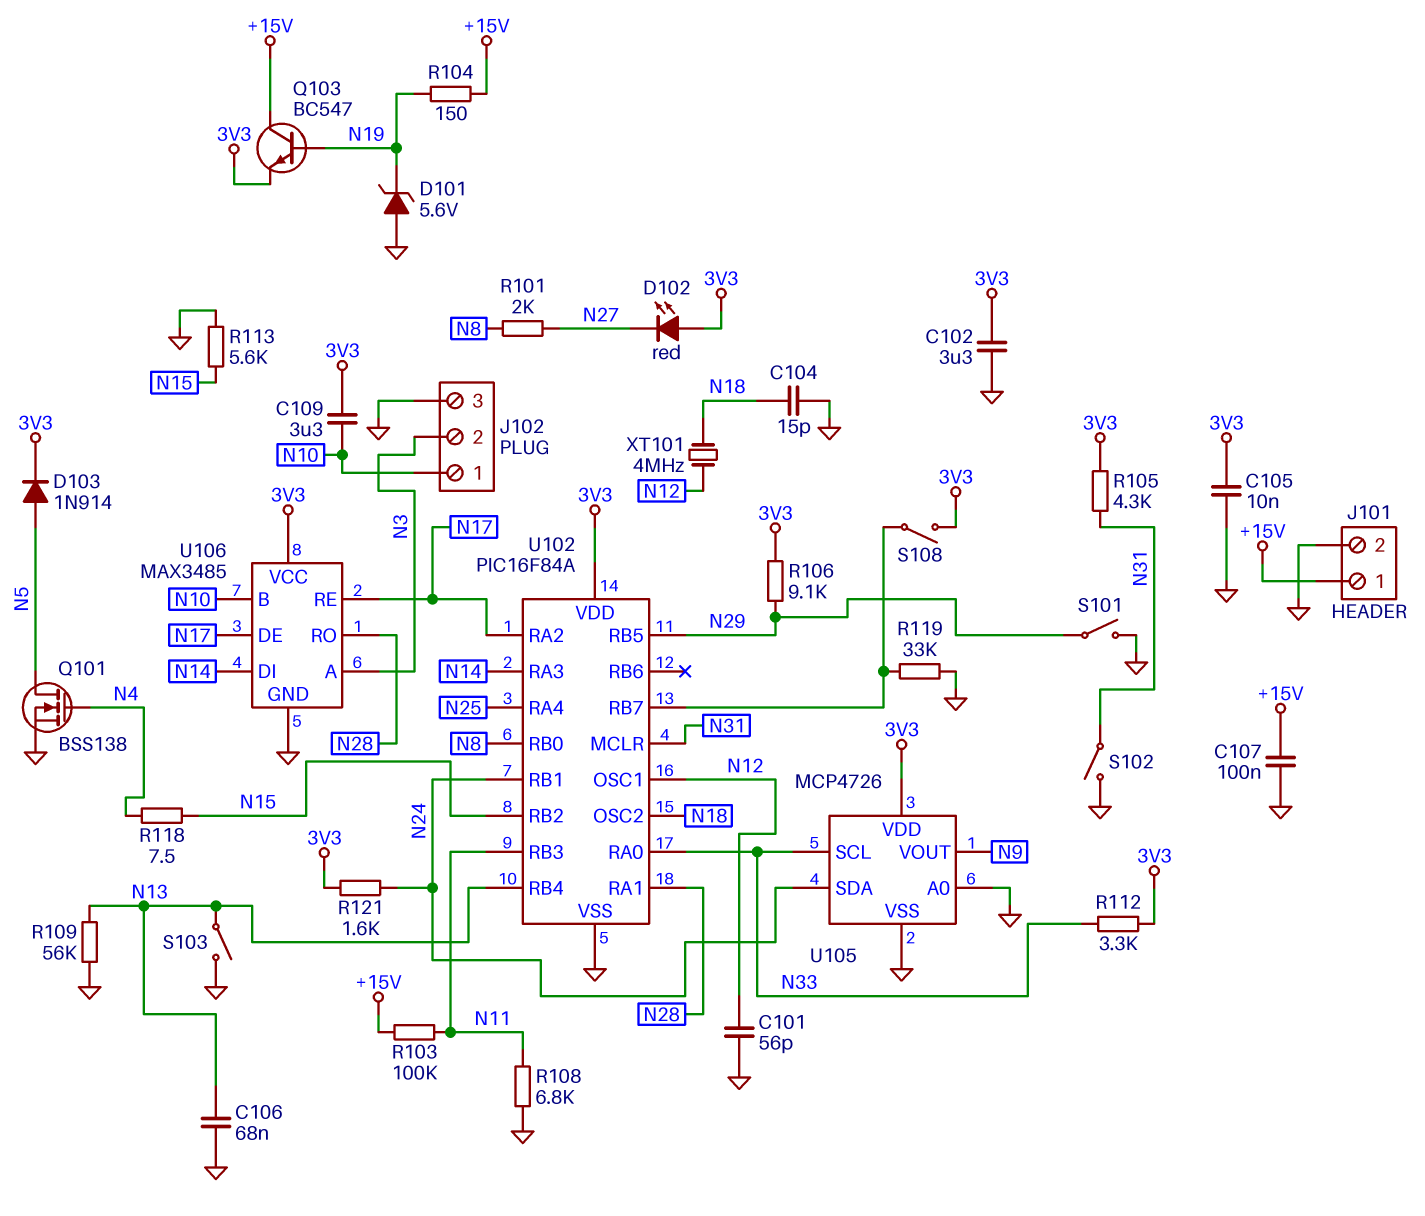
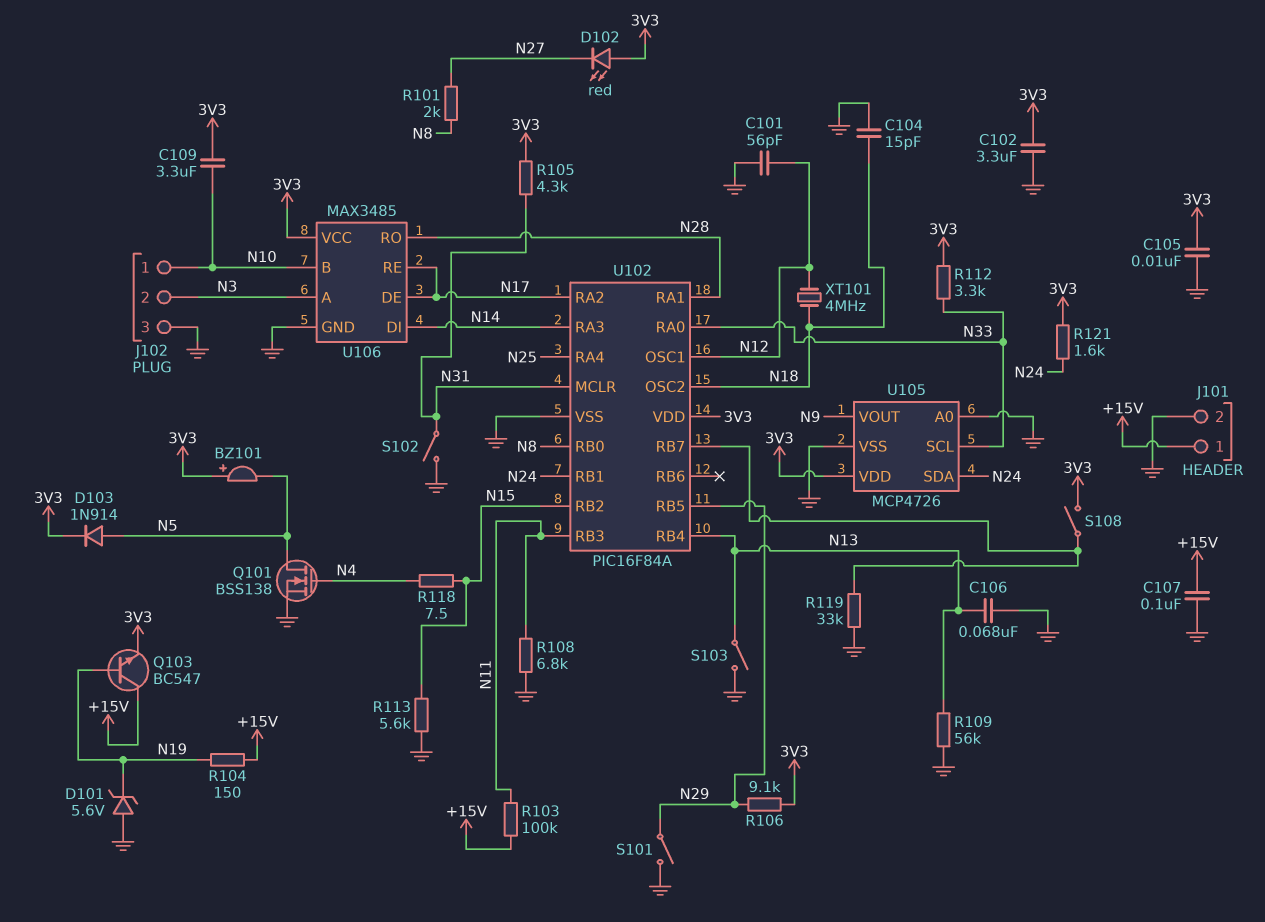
BZ101: none -> buzzer (plus 3V3, minus N5)

